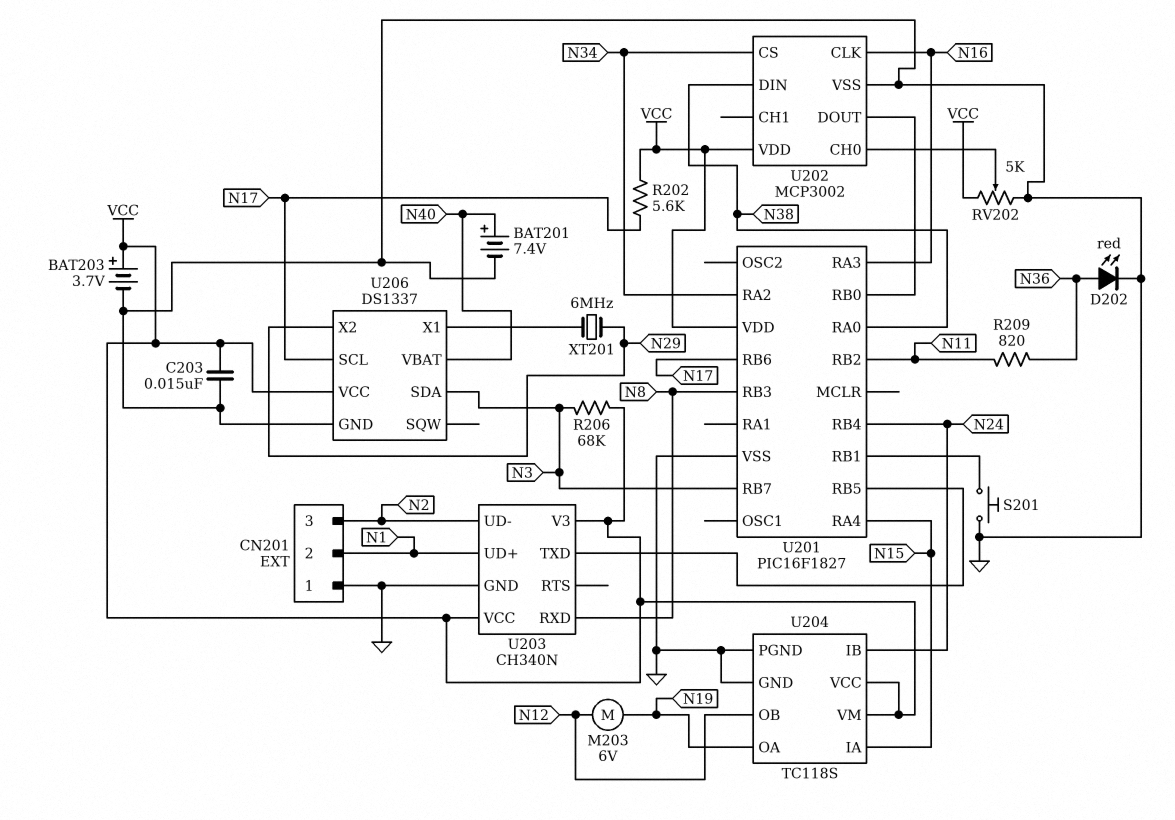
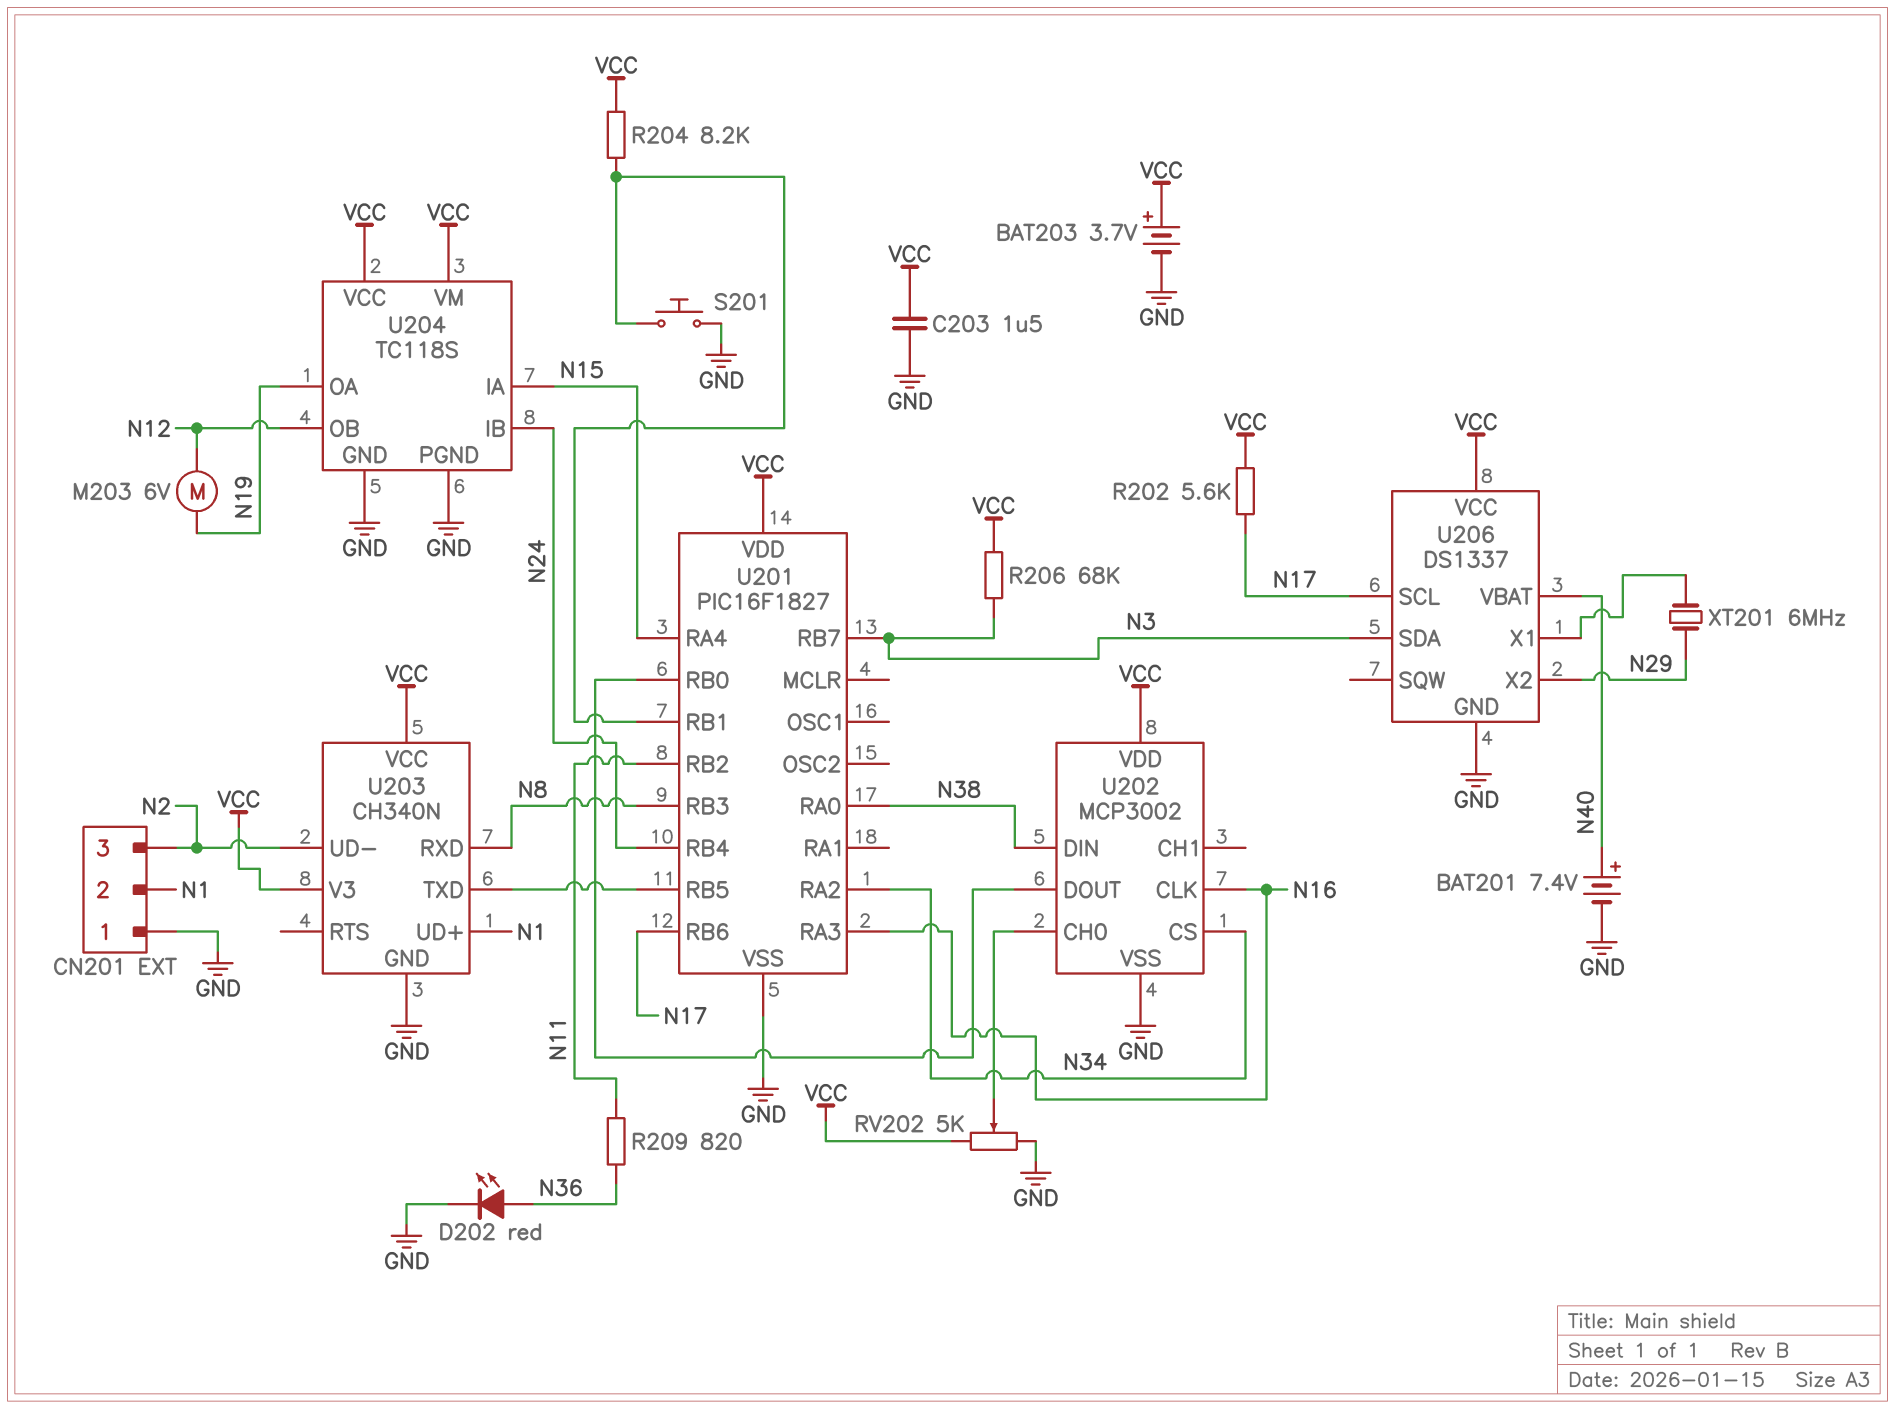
C203: 15nF (GND, VCC) -> 1.5uF (GND, VCC)
R204: none -> 8.2k (U201/RB1, VCC)

